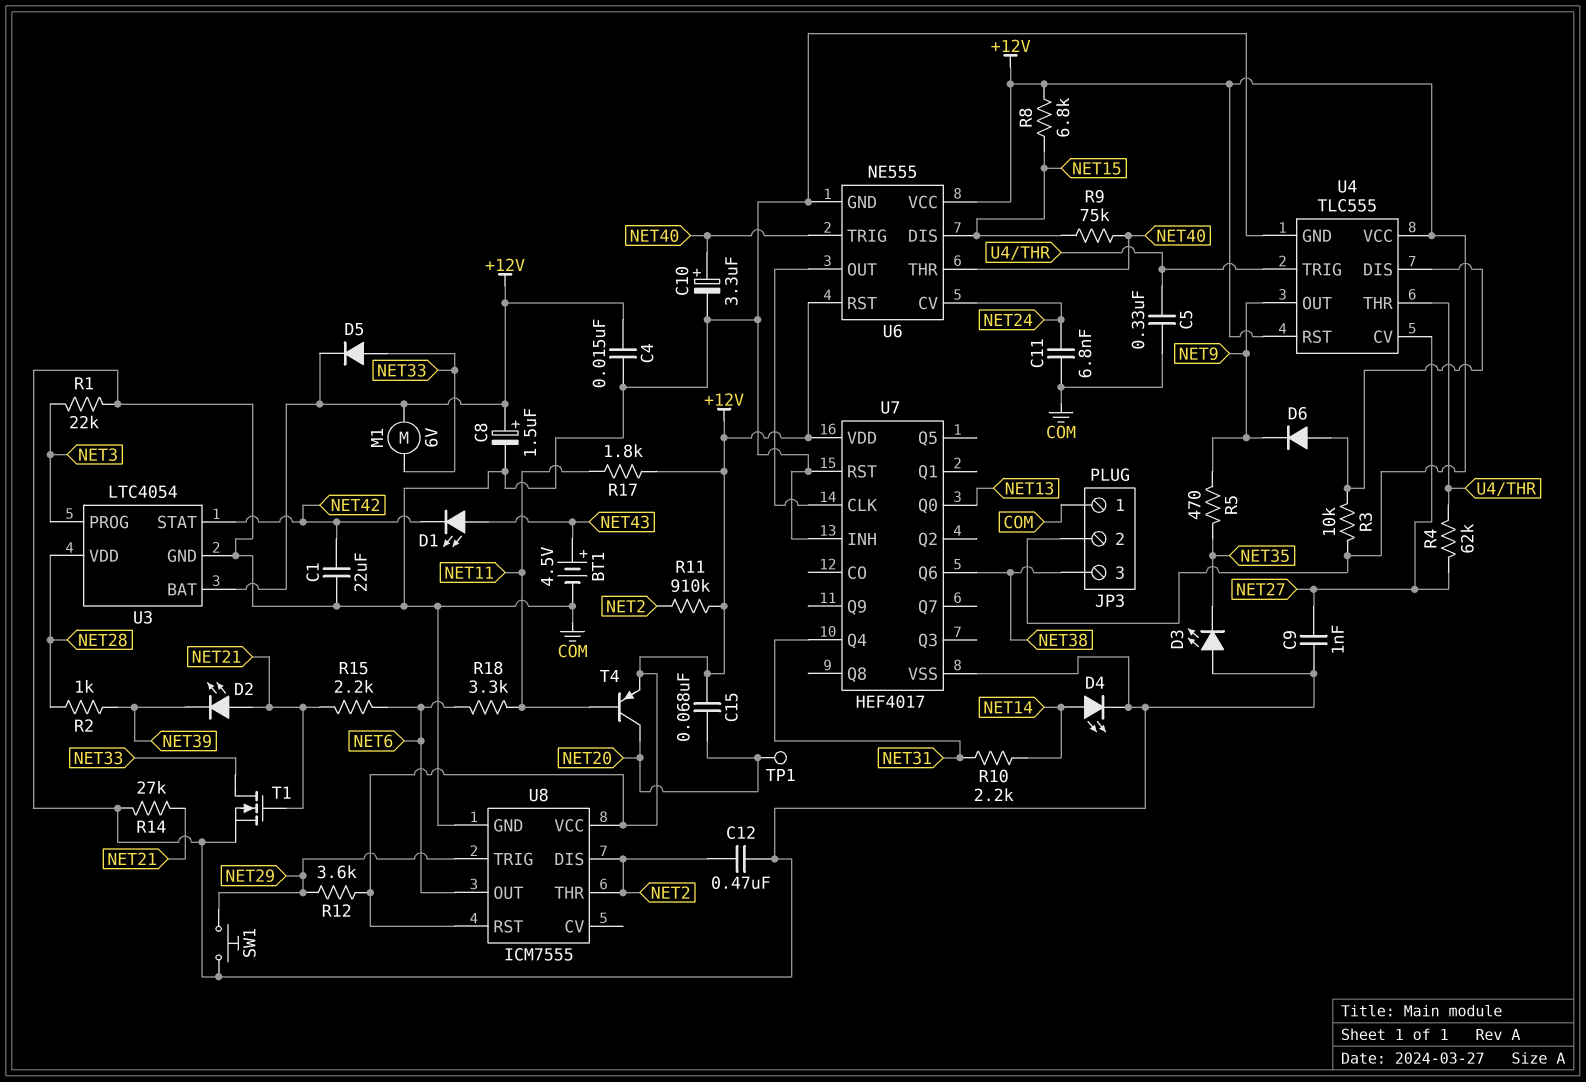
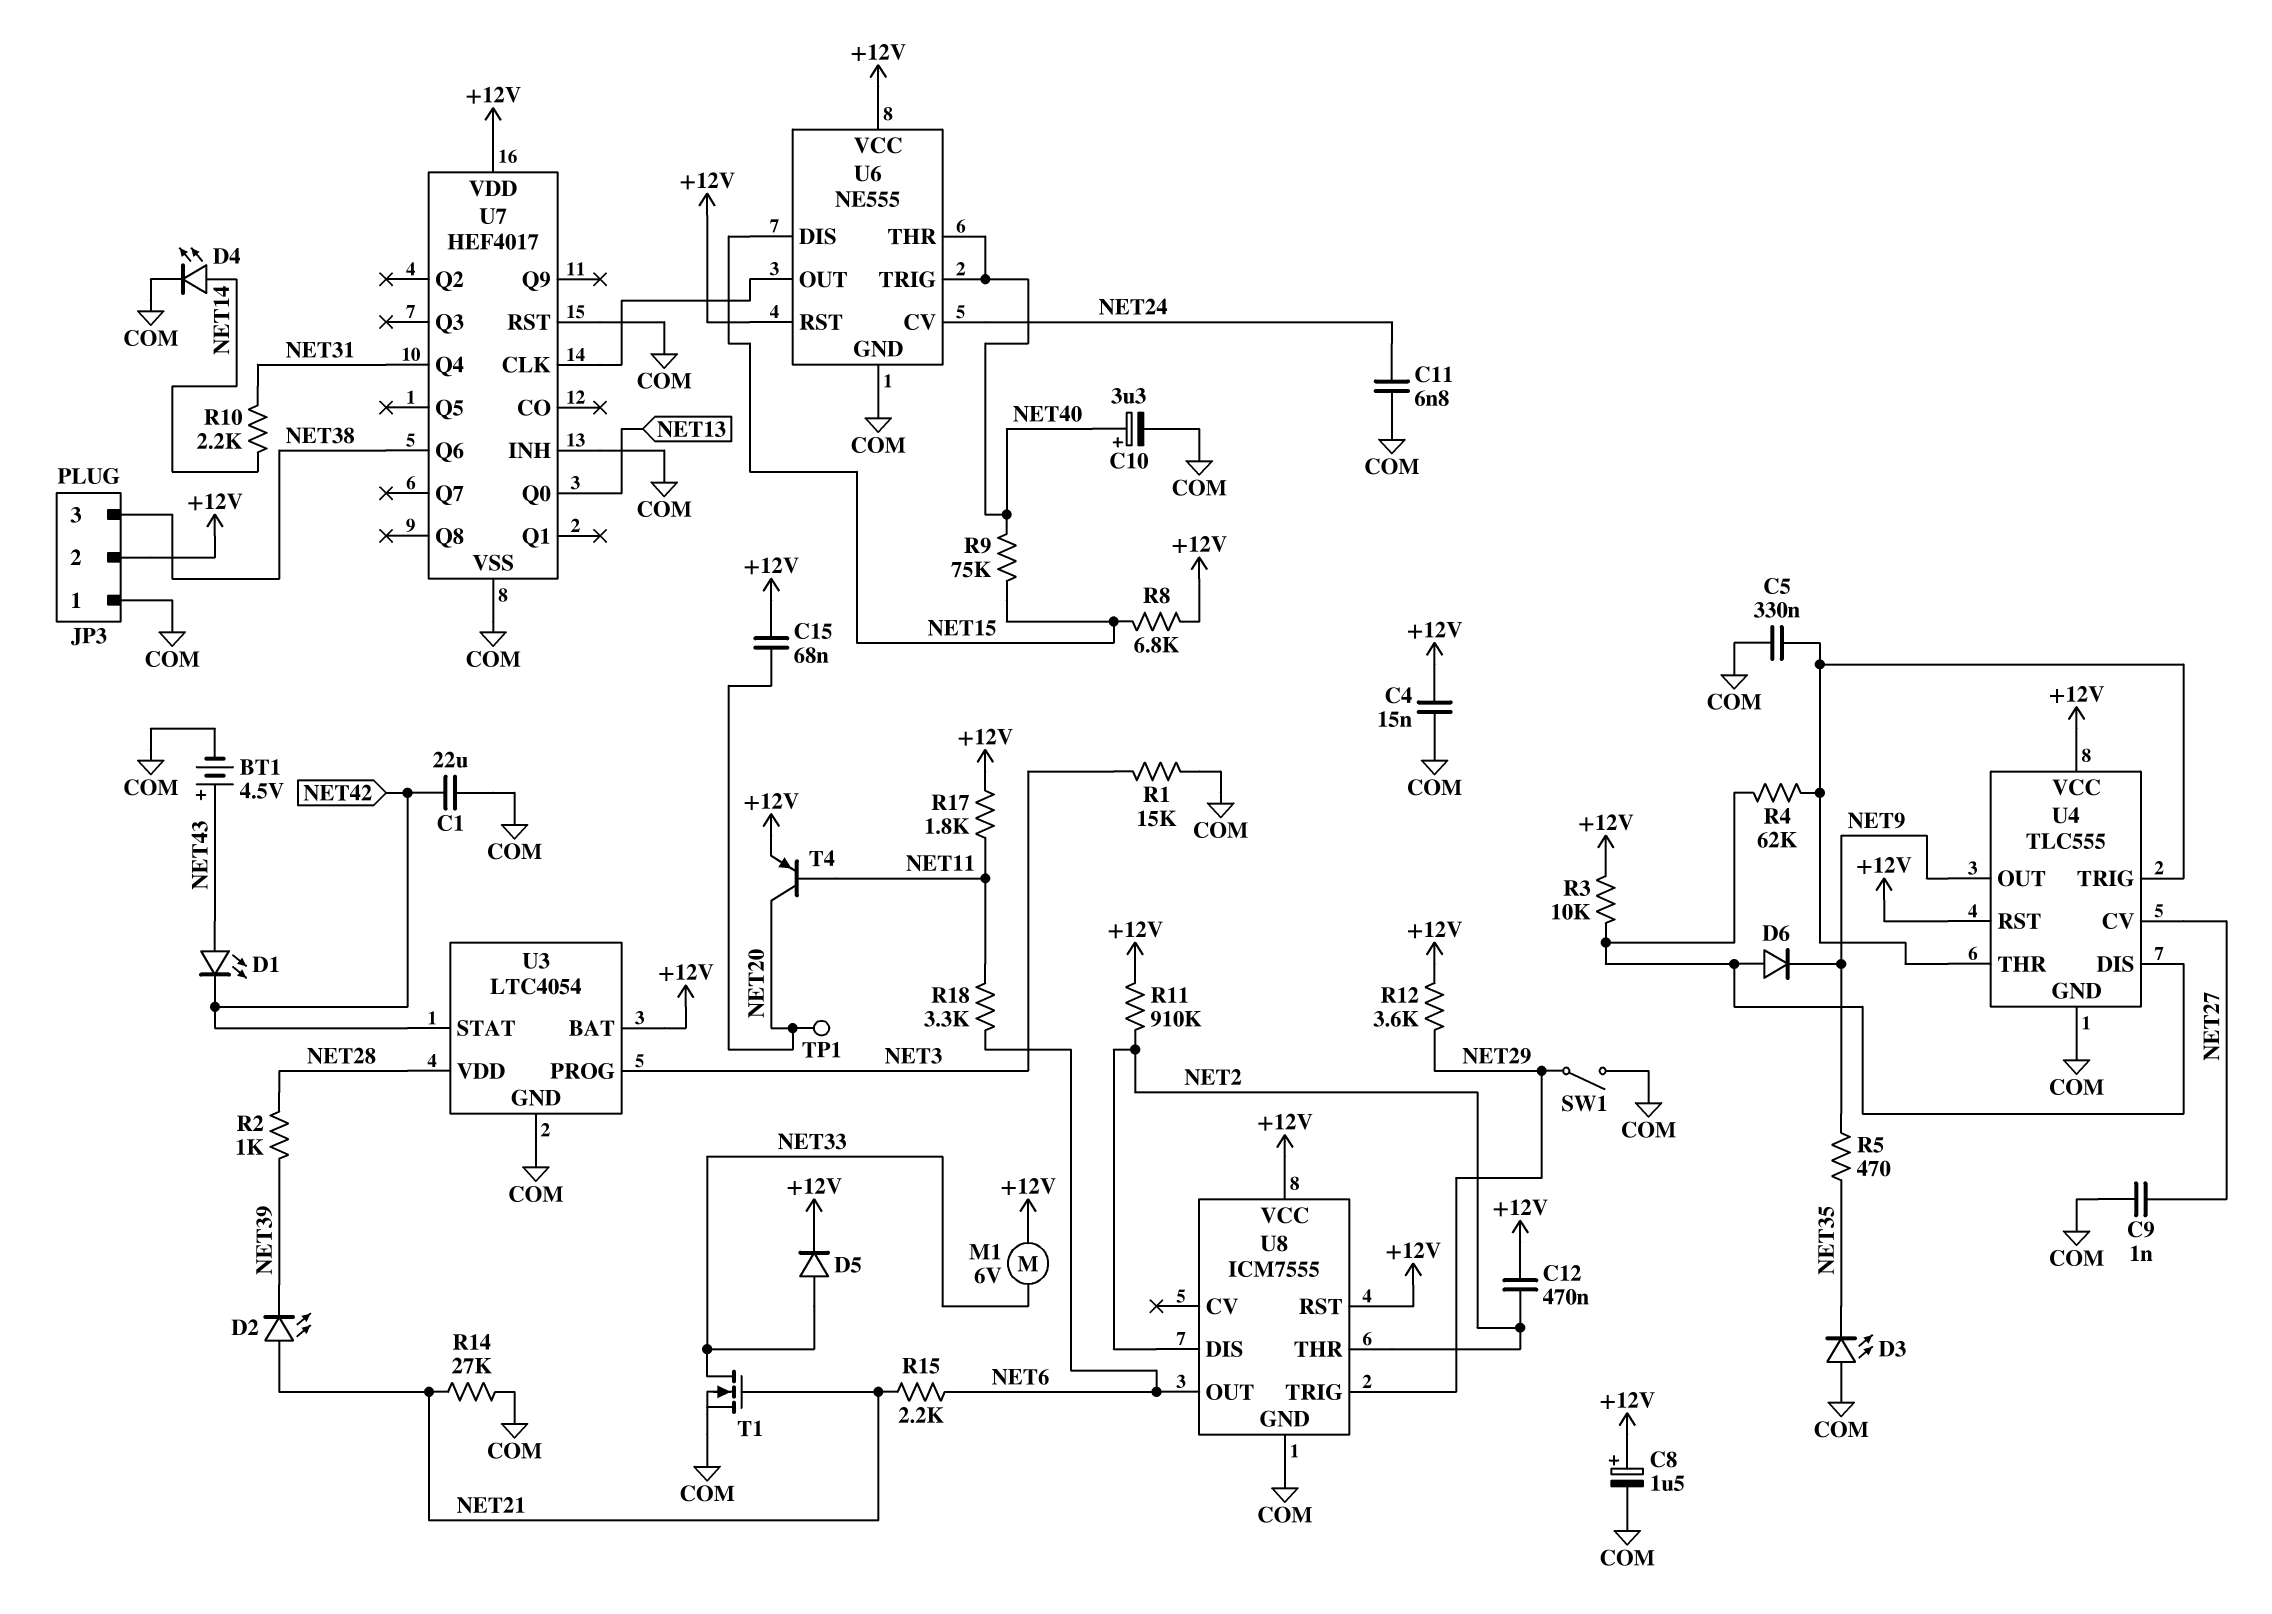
C12: 470nF (COM, NET2) -> 470nF (+12V, NET2)
R1: 22k (COM, NET3) -> 15k (COM, NET3)
R4: 62k (NET27, U4/THR) -> 62k (U4/DIS, U4/THR)
SW1: button (COM, NET29) -> switch (COM, NET29)

